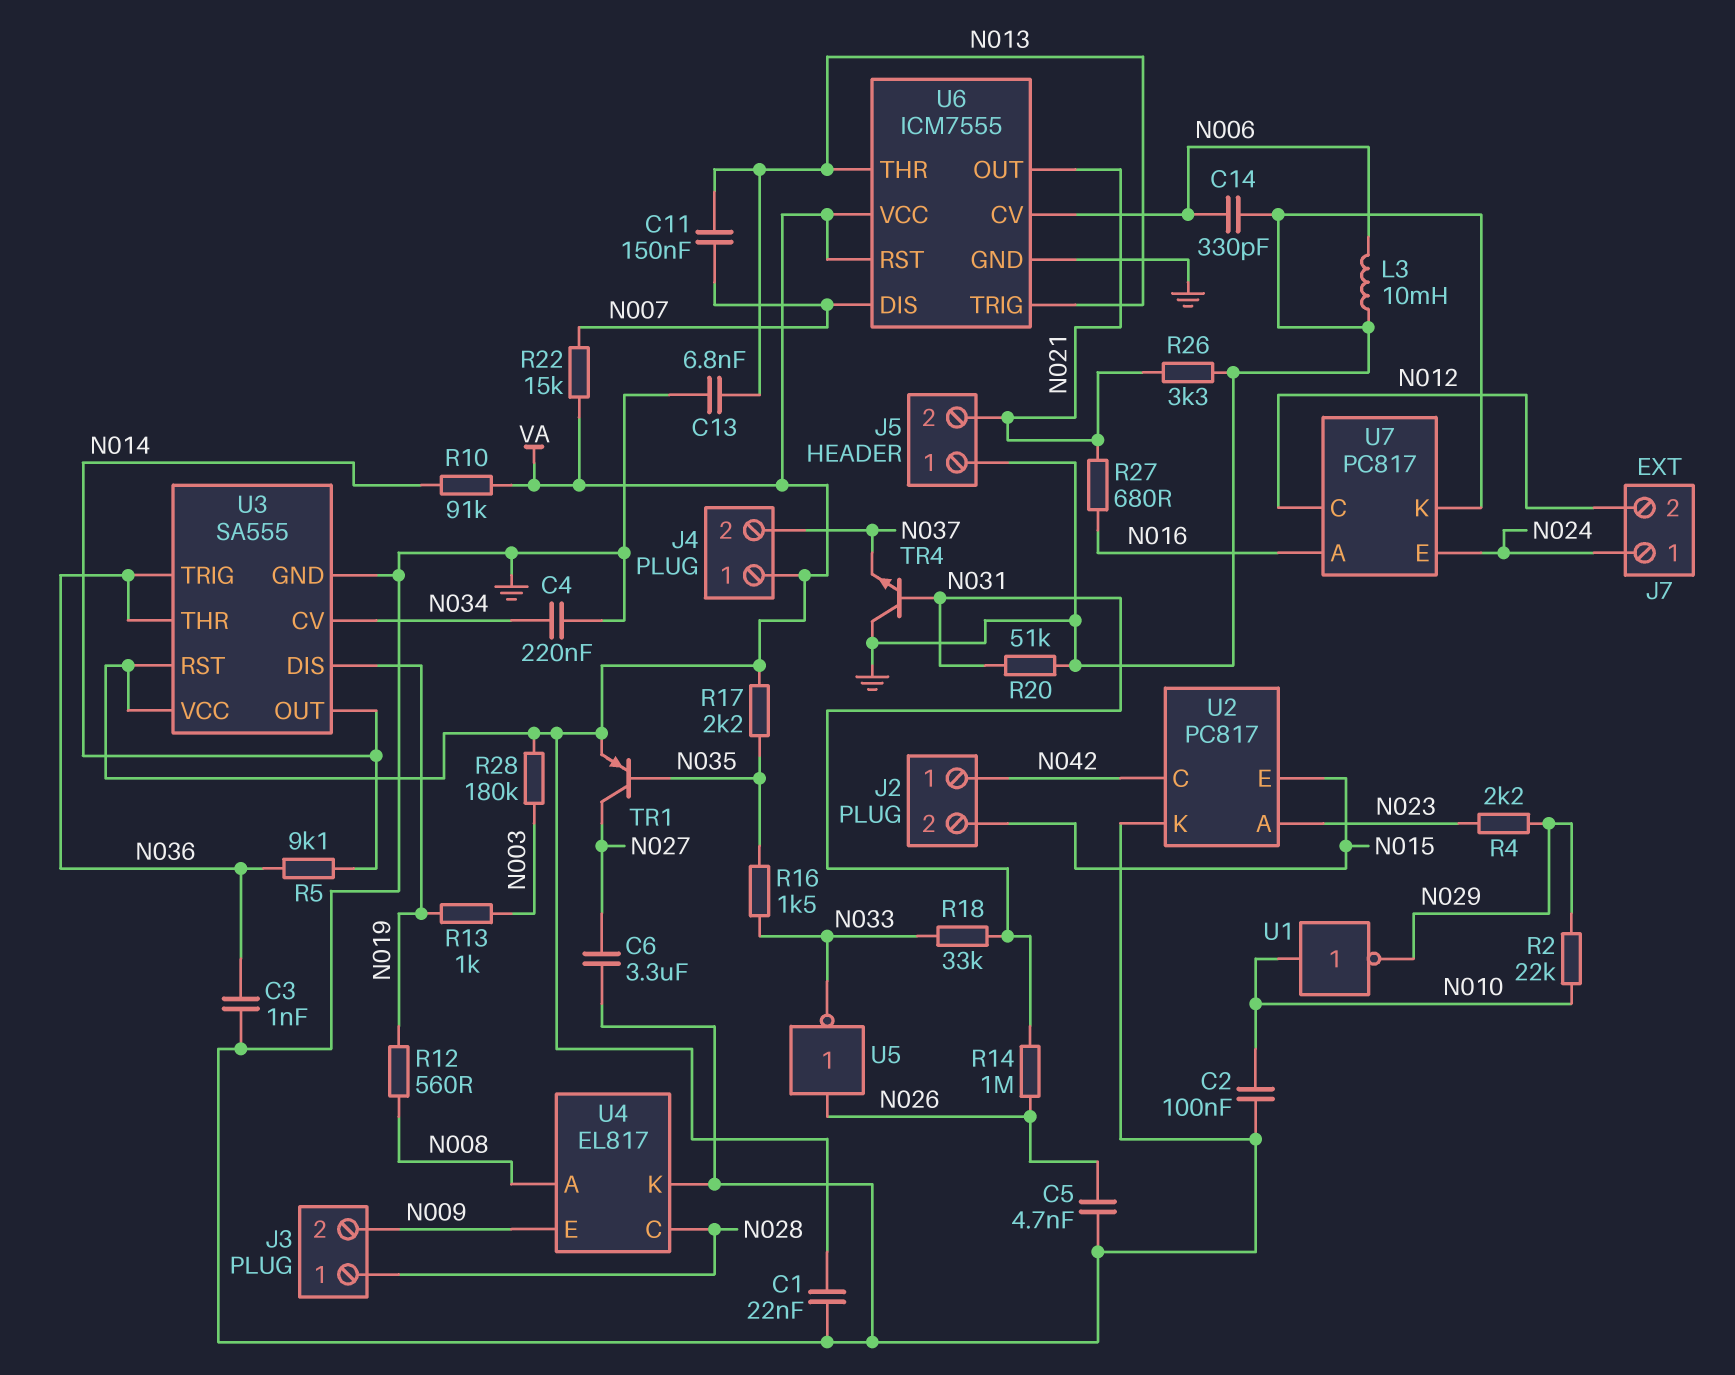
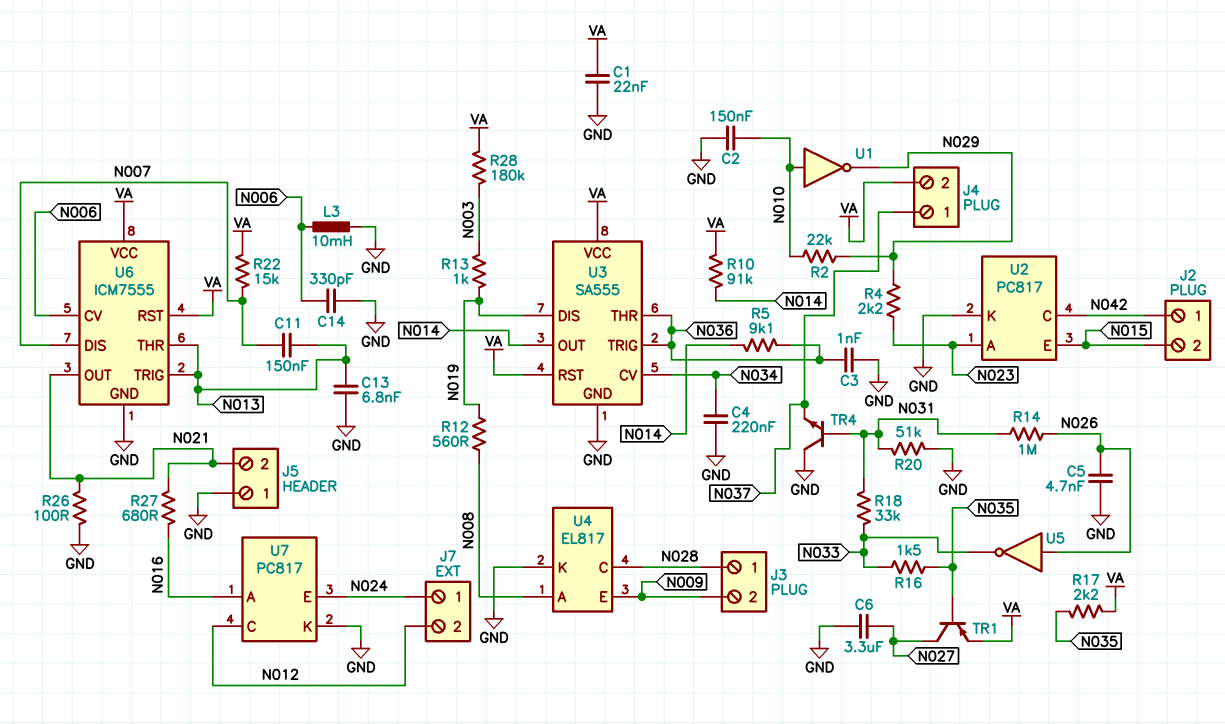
C2: 100nF (GND, N010) -> 150nF (GND, N010)
J4 pin 1: VA -> N037
J4 pin 2: N037 -> VA
R26: 3.3k (GND, N021) -> 100 (GND, N021)

